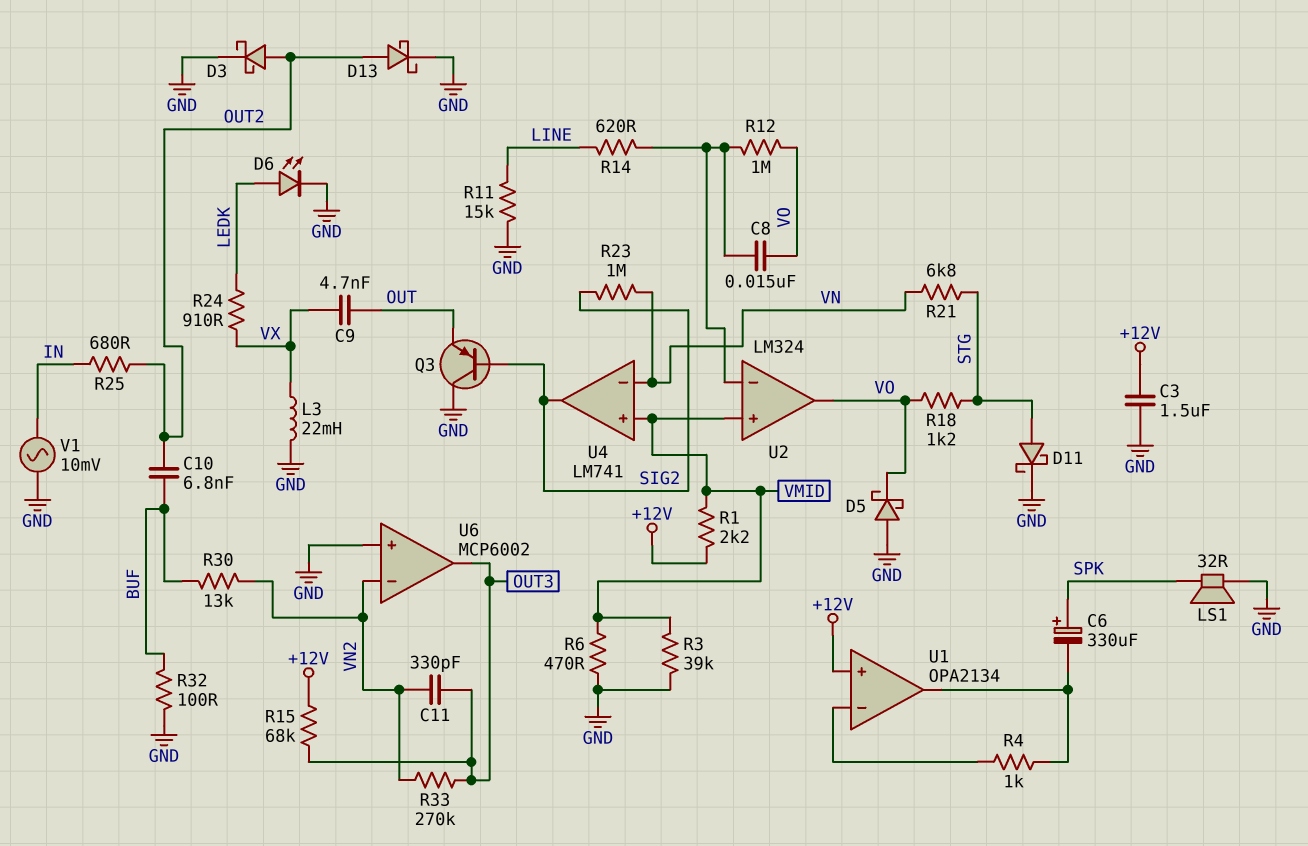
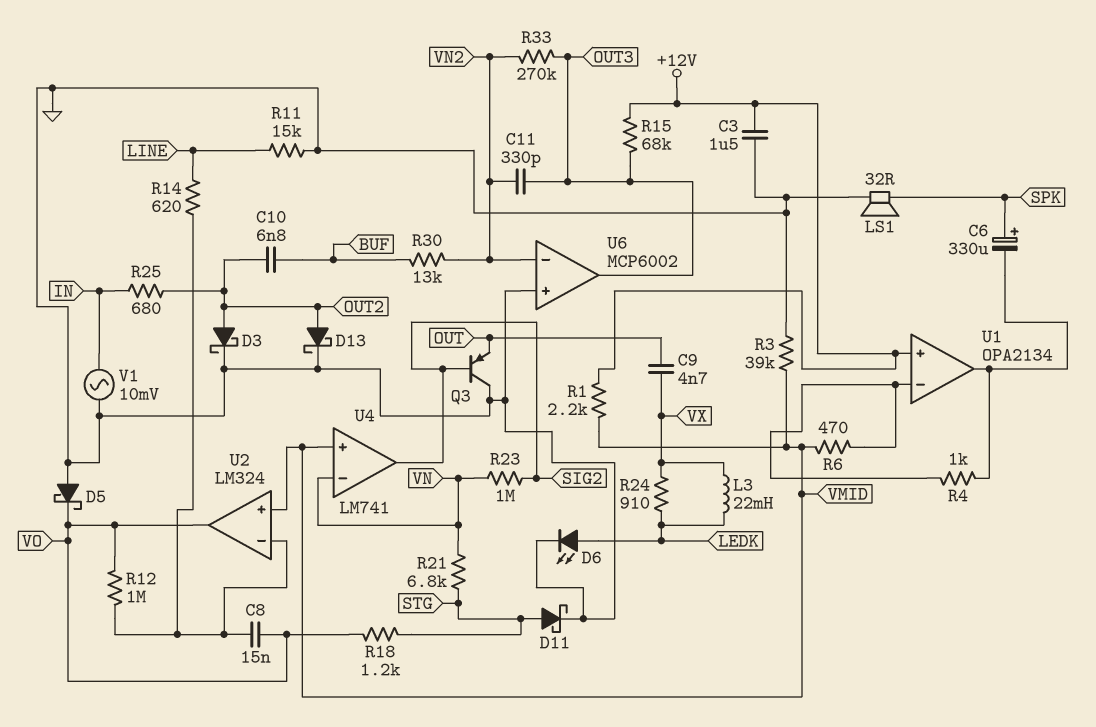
L3: 22mH (GND, VX) -> 22mH (LEDK, VX)
R6: 470 (GND, VMID) -> 470 (U1/in-, VMID)
R32: 100 (BUF, GND) -> none

